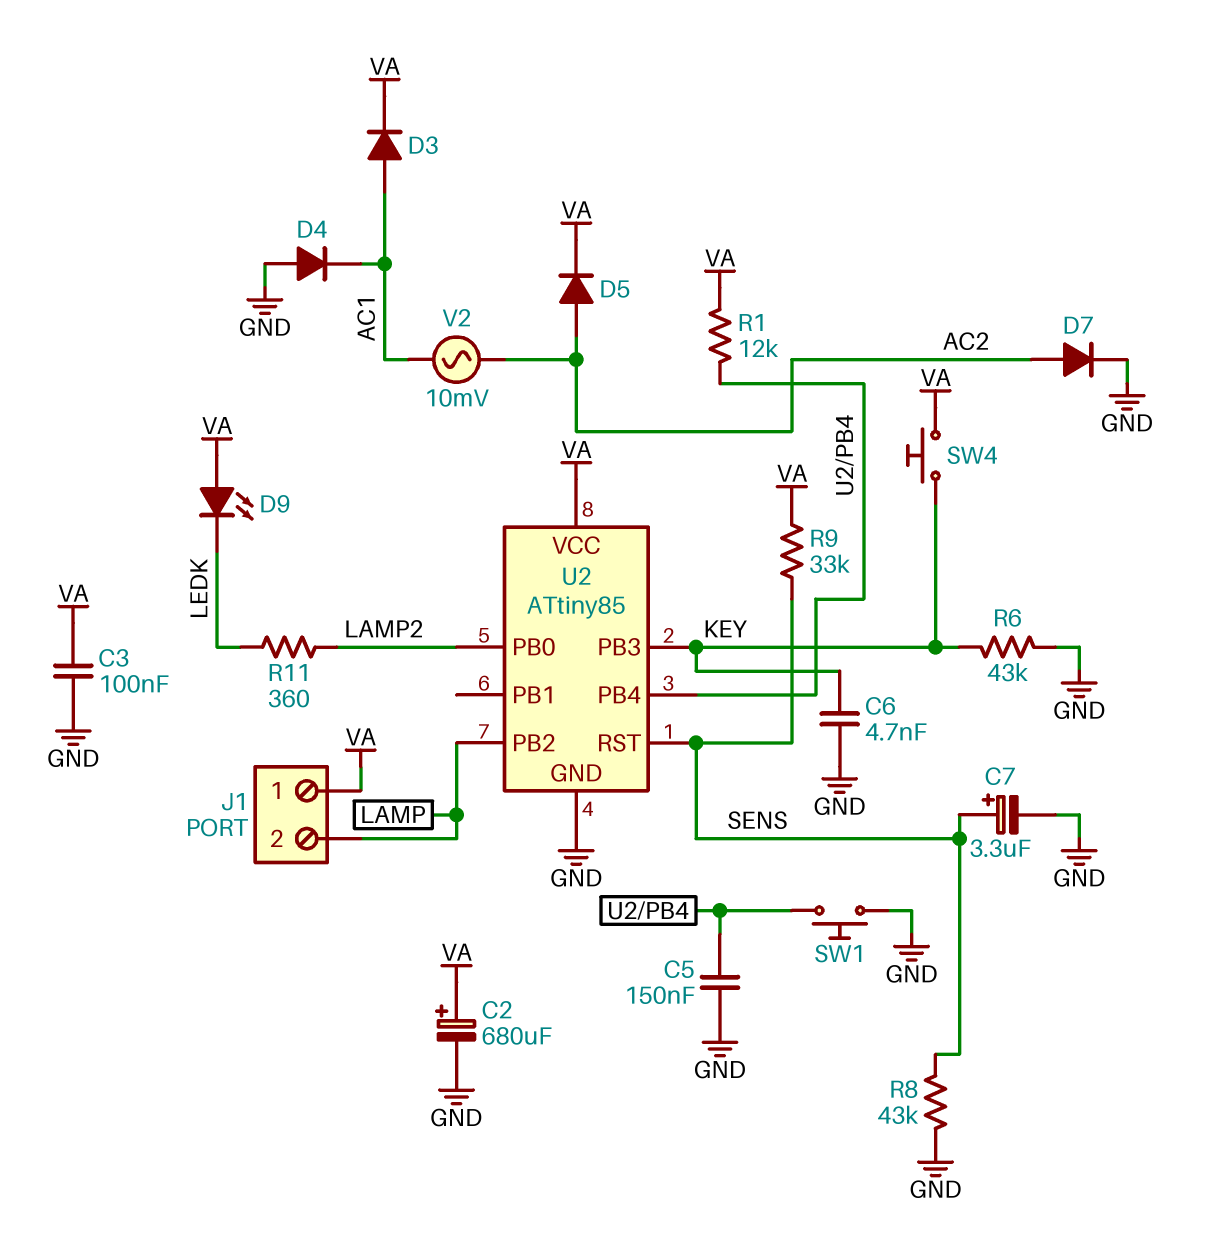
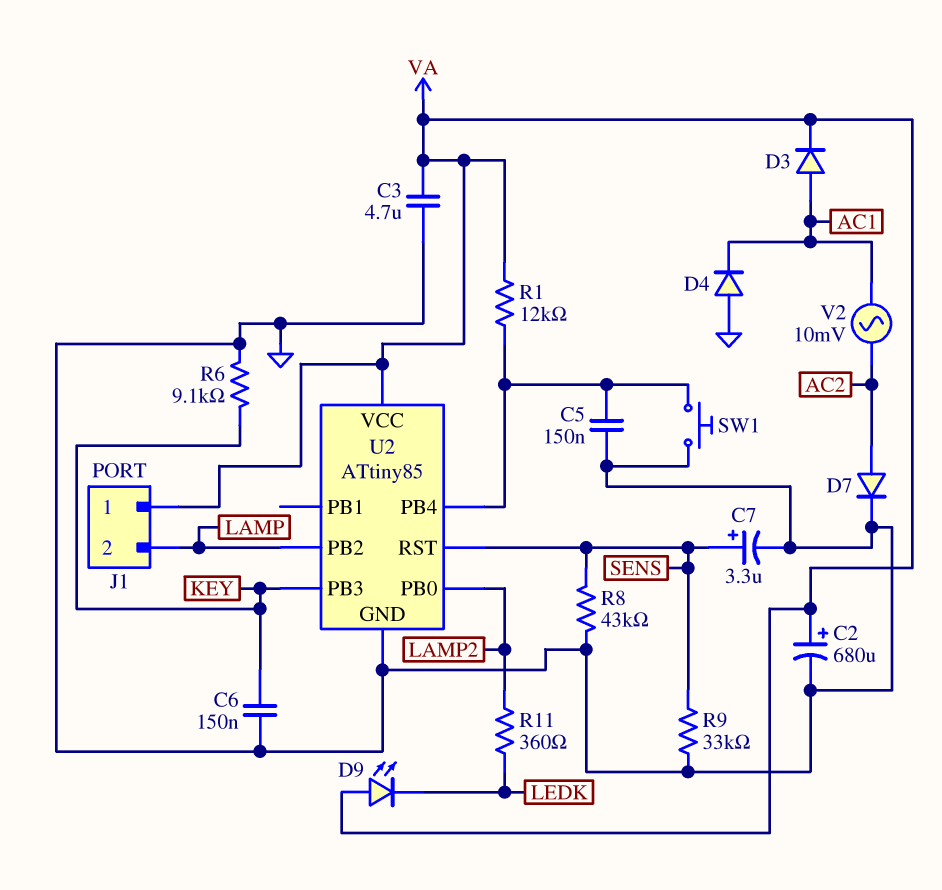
C3: 100nF (GND, VA) -> 4.7uF (GND, VA)
C6: 4.7nF (GND, KEY) -> 150nF (GND, KEY)
D5: diode (A AC2, K VA) -> none
R6: 43k (GND, KEY) -> 9.1k (GND, KEY)
R9: 33k (SENS, VA) -> 33k (GND, SENS)
SW4: button (KEY, VA) -> none

